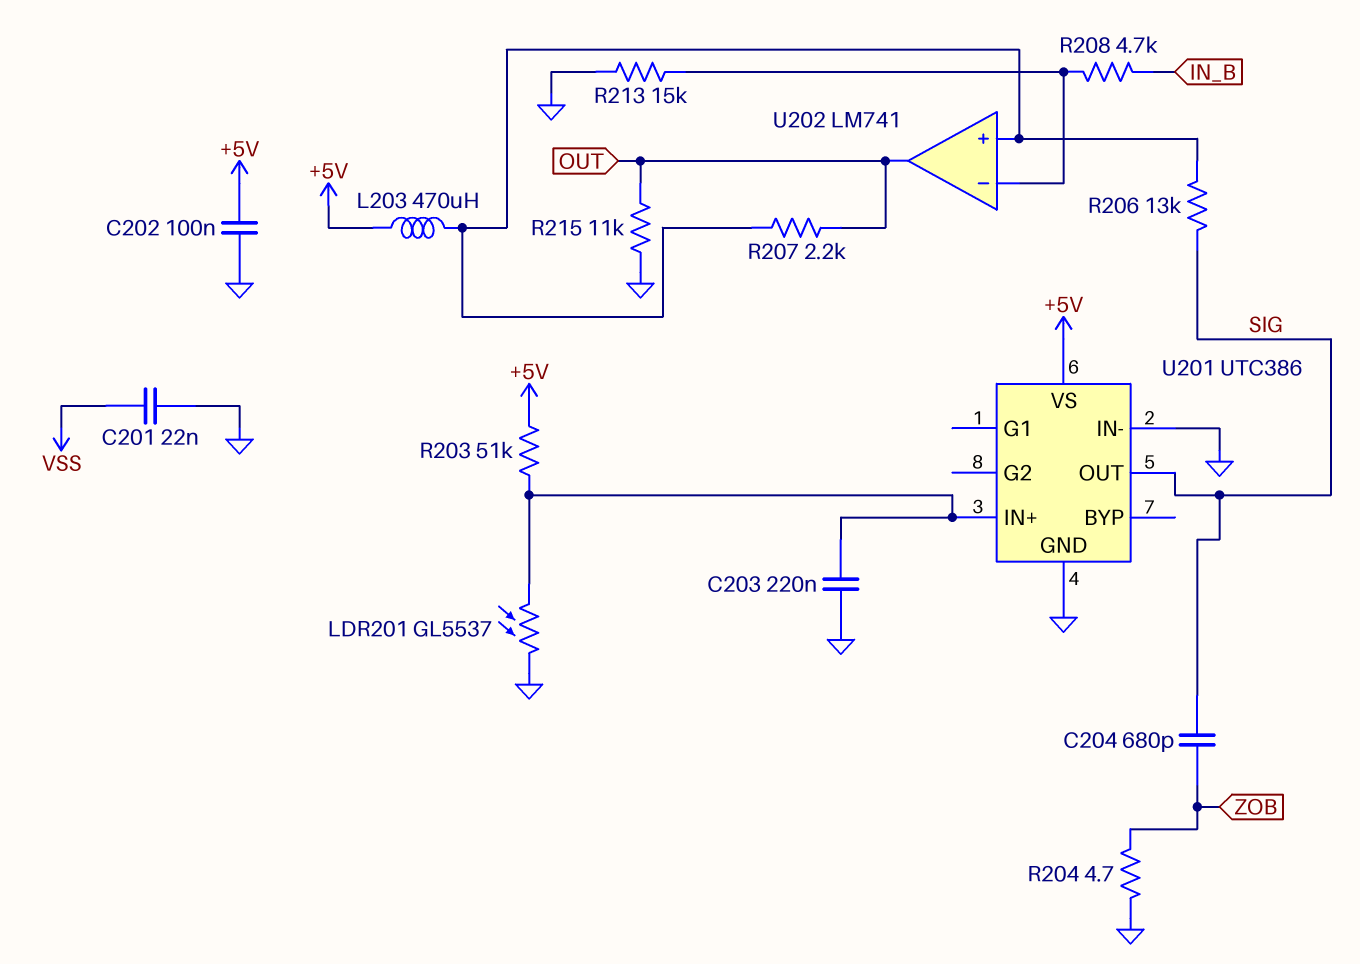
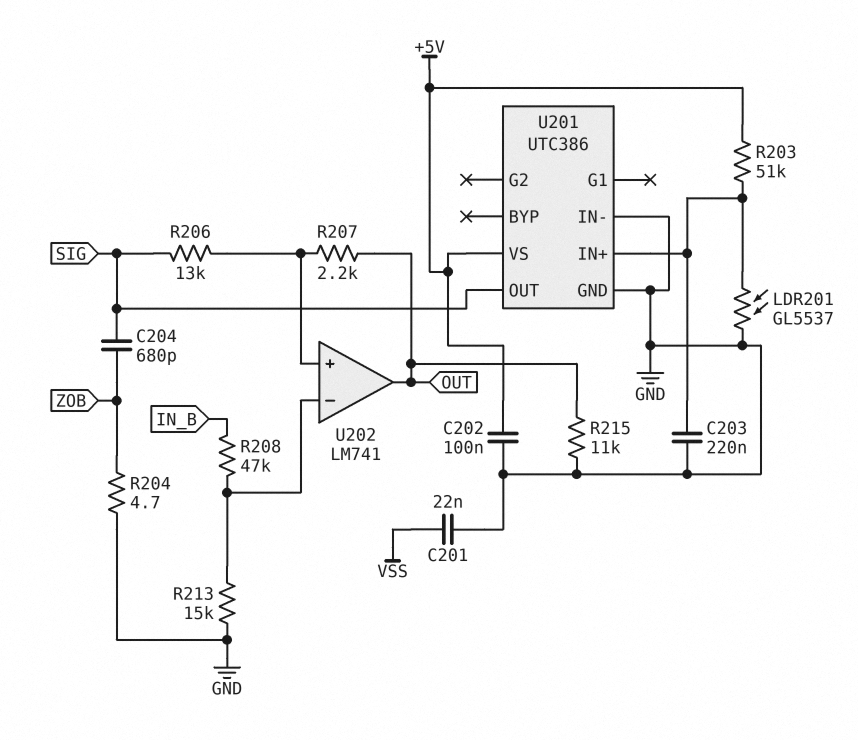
L203: 470uH (+5V, U202/in+) -> none
R208: 4.7k (IN_B, U202/in-) -> 47k (IN_B, U202/in-)

